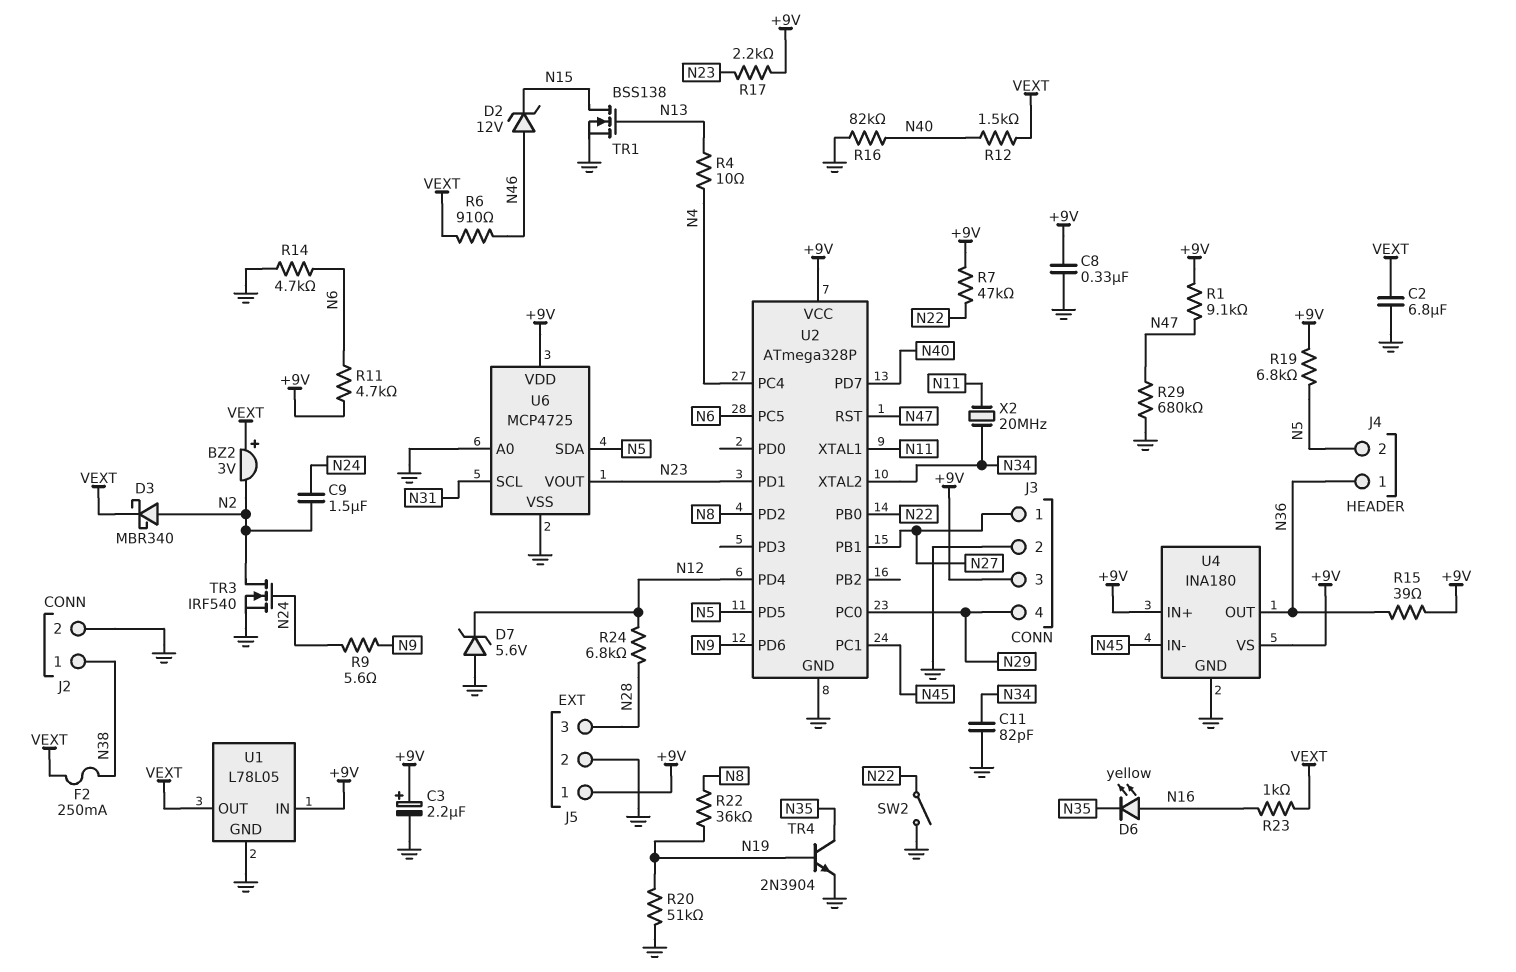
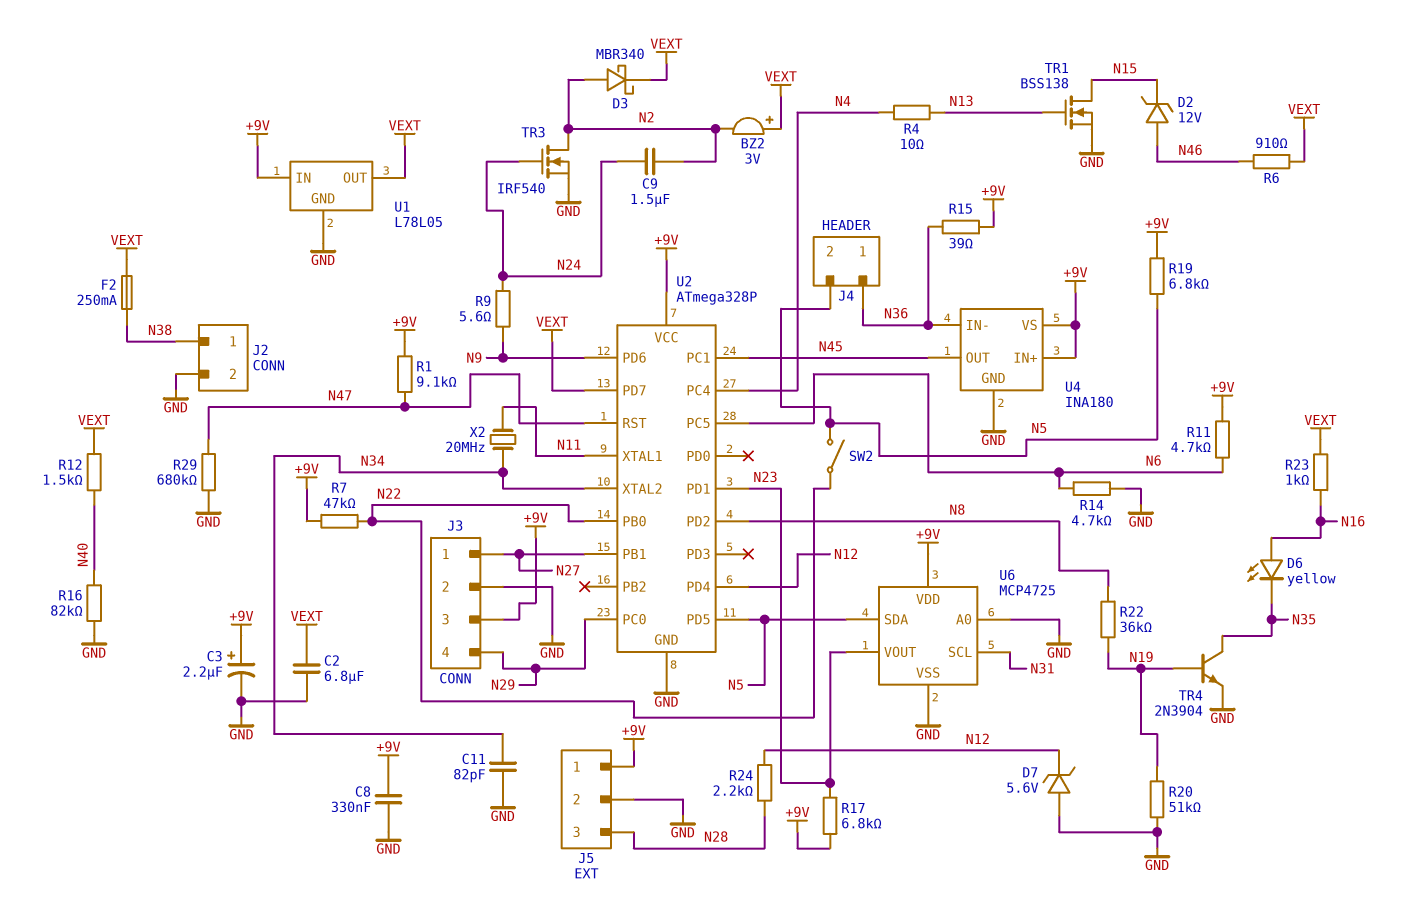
R17: 2.2k (+9V, N23) -> 6.8k (+9V, N23)
R24: 6.8k (N12, N28) -> 2.2k (N12, N28)
SW2: switch (GND, N22) -> switch (N5, N22)
U2 pin PD7: N40 -> VEXT
U4 pin IN-: N45 -> N36
U4 pin OUT: N36 -> N45

